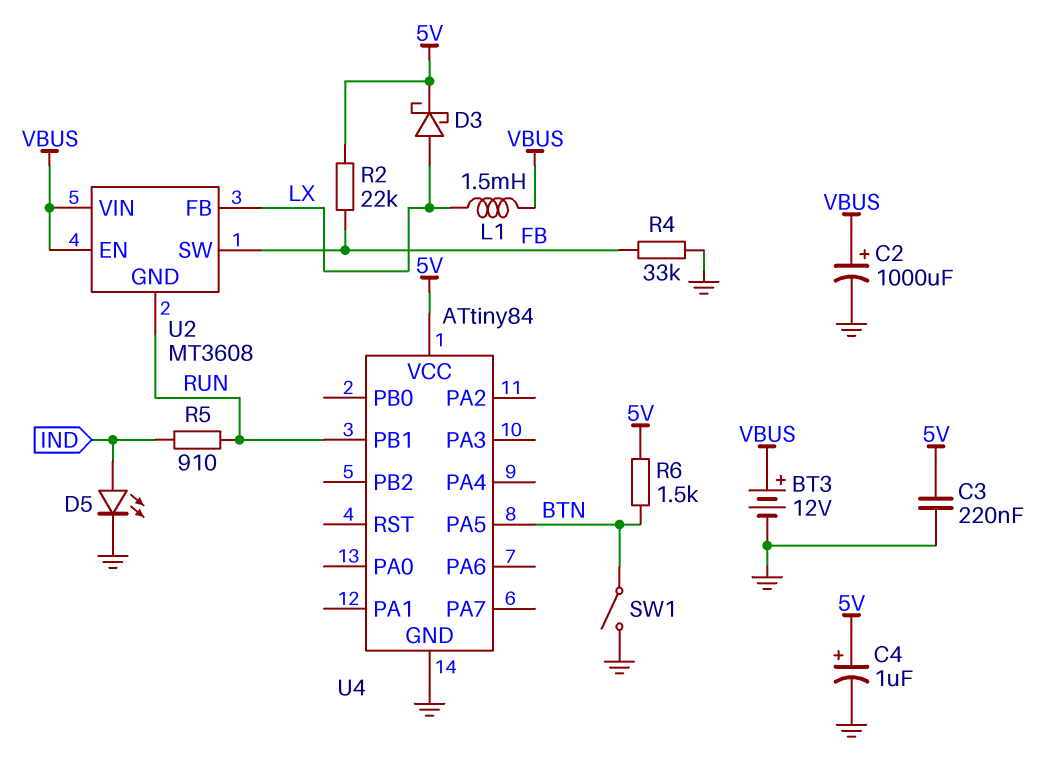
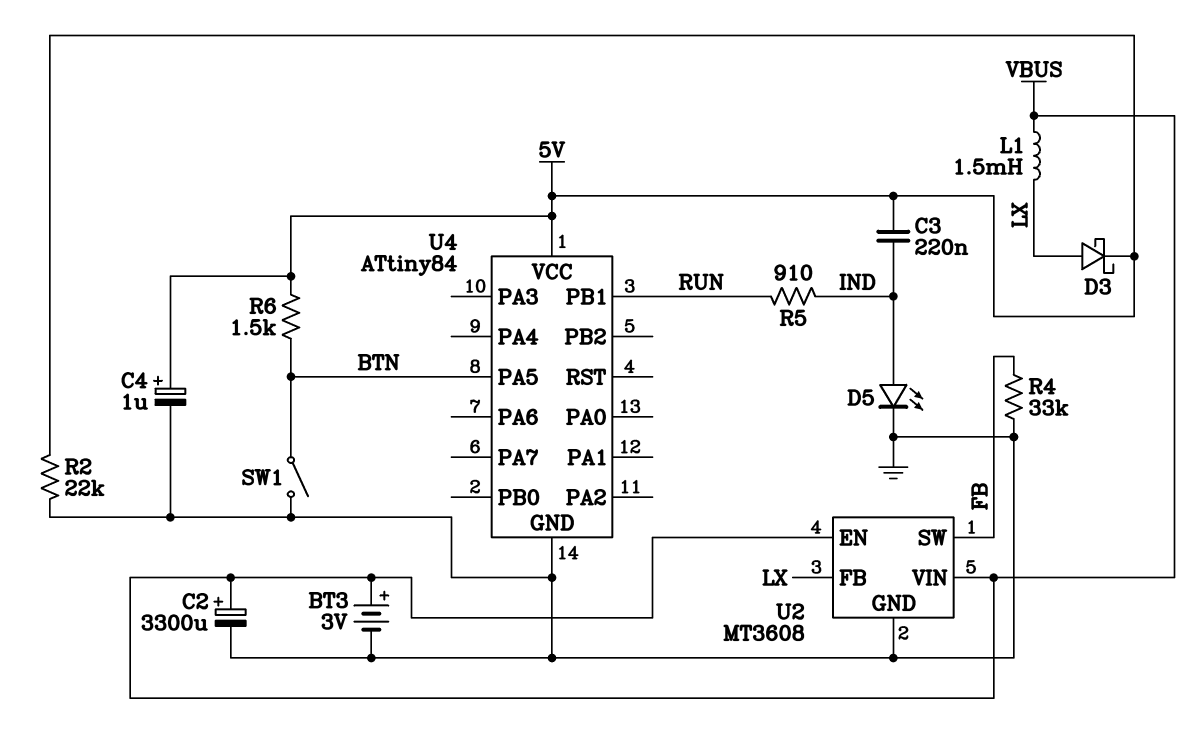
BT3: 12V (plus VBUS, minus GND) -> 3V (plus VBUS, minus GND)
C2: 1000uF (plus VBUS, minus GND) -> 3300uF (plus VBUS, minus GND)
C3: 220nF (5V, GND) -> 220nF (5V, IND)
R2: 22k (5V, FB) -> 22k (5V, GND)
U2 pin GND: RUN -> GND

